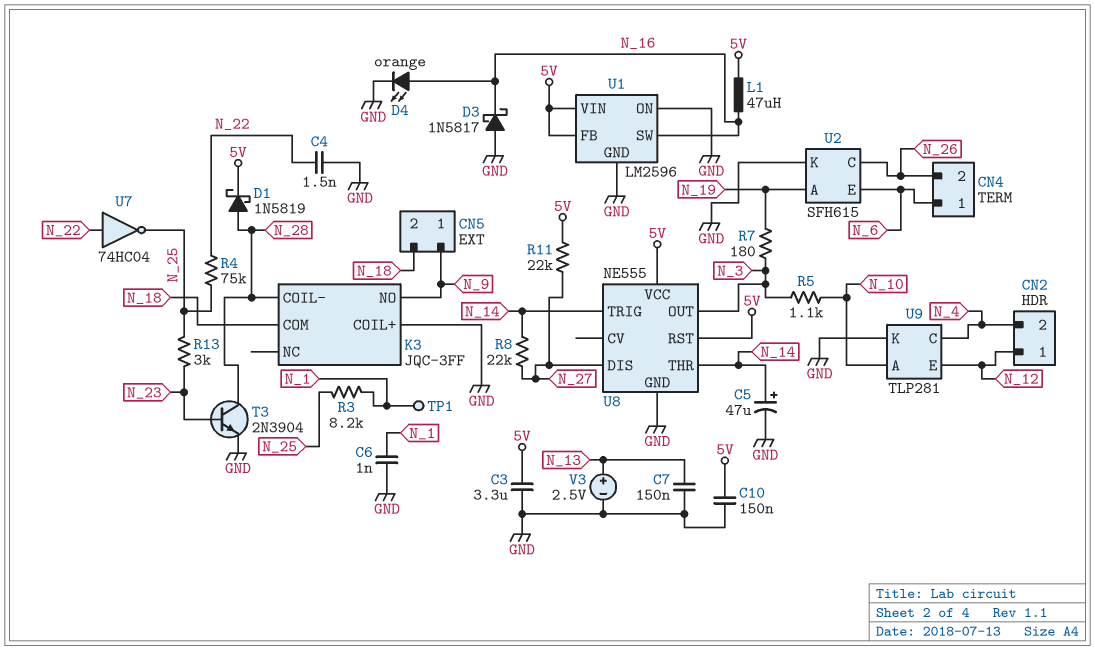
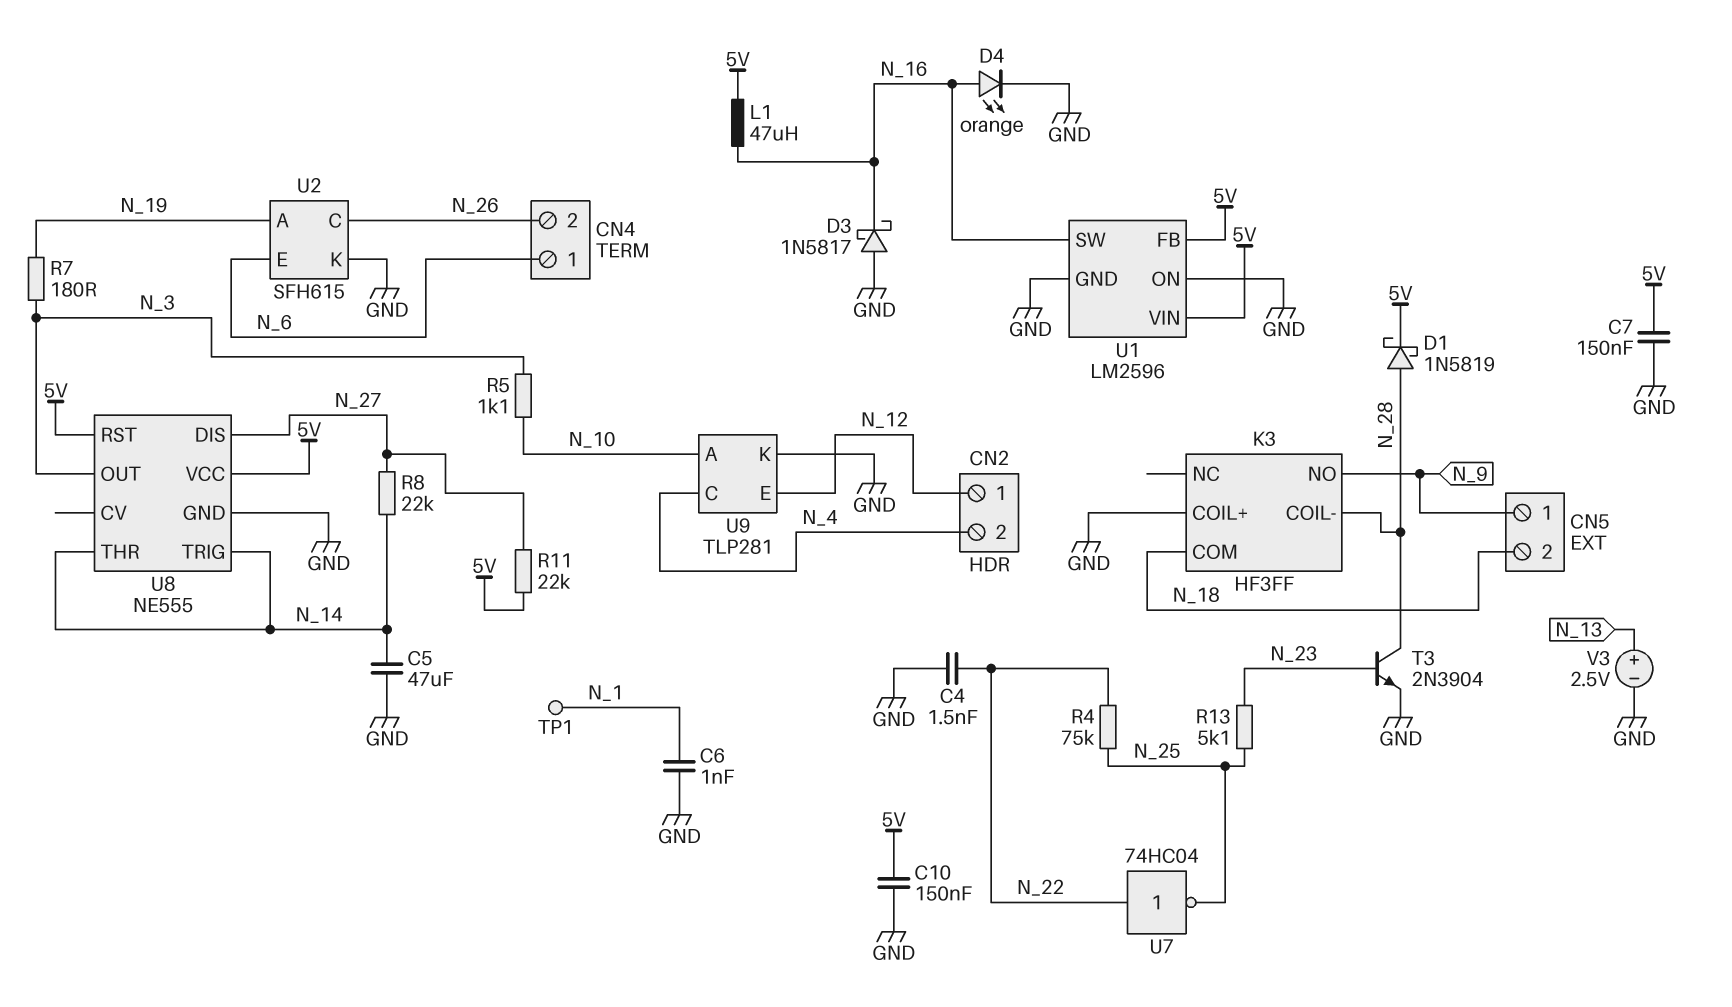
C3: 3.3uF (5V, GND) -> none
C5: 47uF (plus N_14, minus GND) -> 47uF (GND, N_14)
C7: 150nF (GND, N_13) -> 150nF (5V, GND)
K3: JQC-3FF -> HF3FF
R3: 8.2k (N_1, N_25) -> none
R13: 3k (N_23, N_25) -> 5.1k (N_23, N_25)

